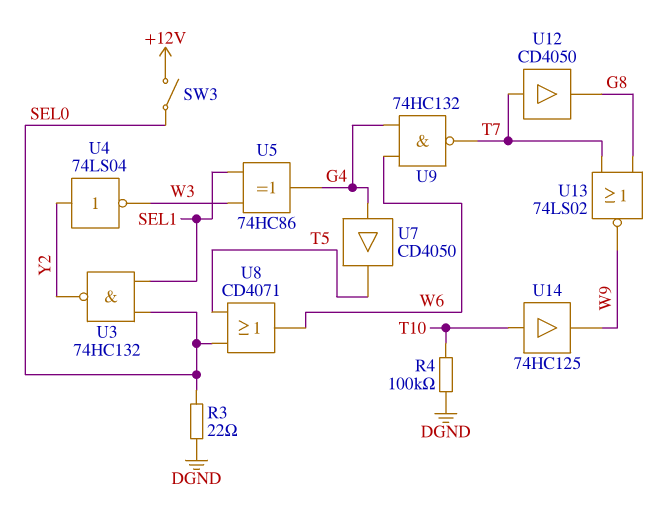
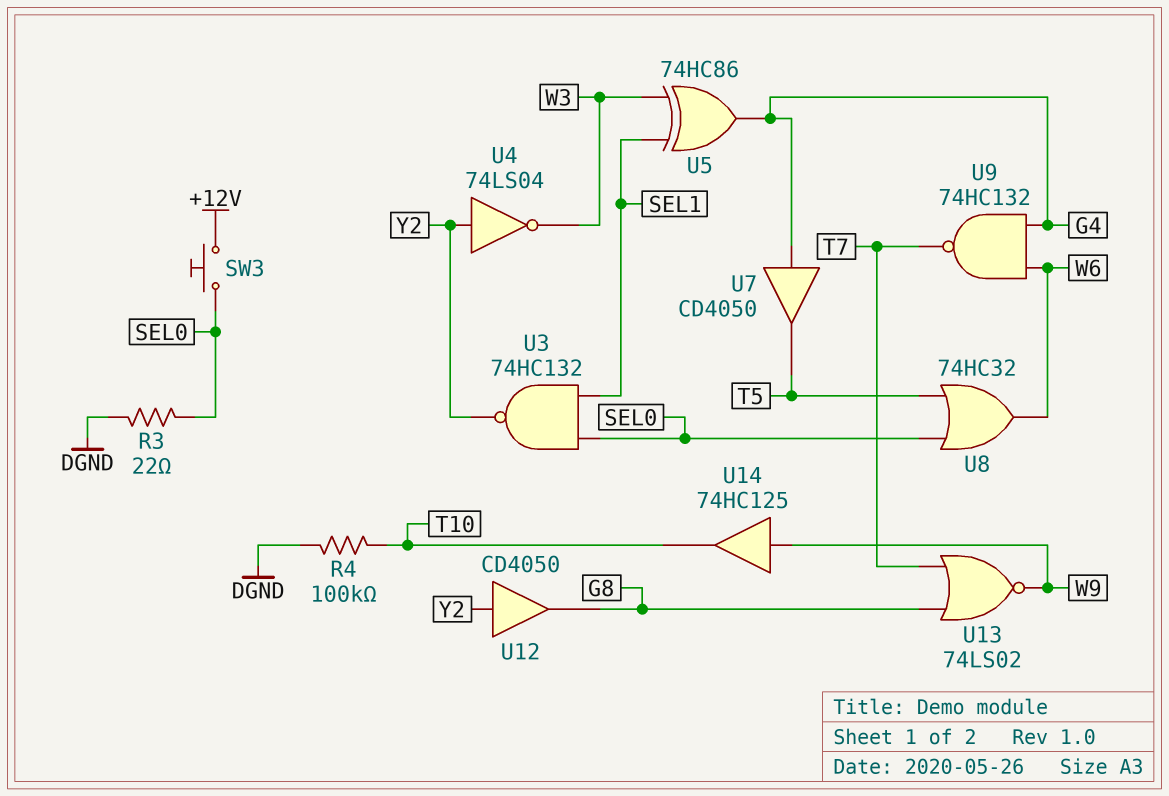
SW3: switch (+12V, SEL0) -> button (+12V, SEL0)
U8: OR CD4071 (in SEL0, in T5, out W6) -> OR 74HC32 (in SEL0, in T5, out W6)
U12: buffer CD4050 (in T7, out G8) -> buffer CD4050 (in Y2, out G8)
U14: buffer 74HC125 (in T10, out W9) -> buffer 74HC125 (in W9, out T10)

